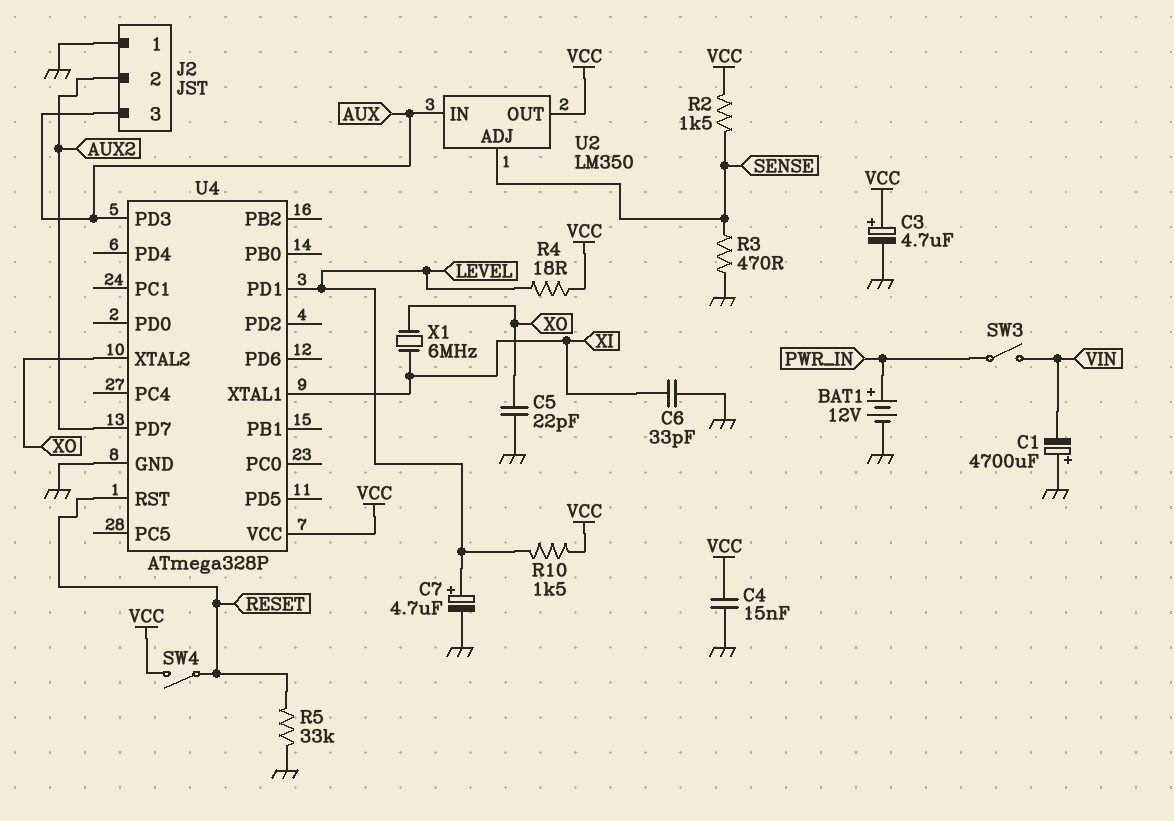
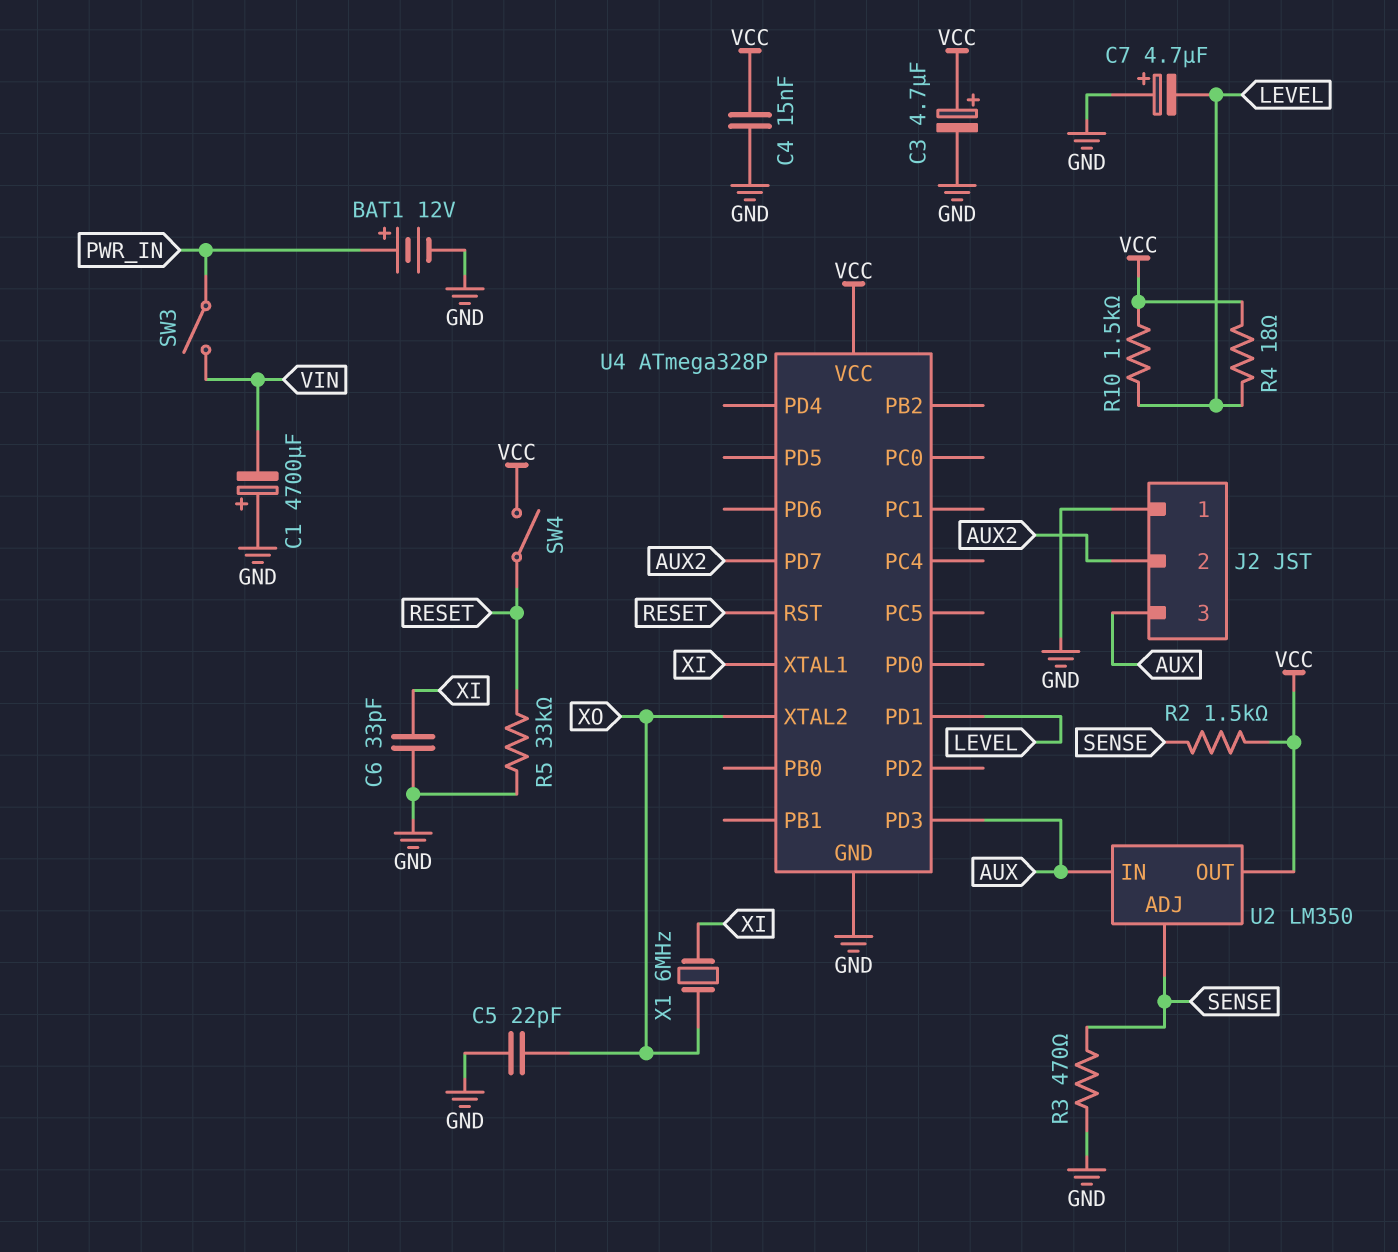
C7: 4.7uF (plus LEVEL, minus GND) -> 4.7uF (plus GND, minus LEVEL)

